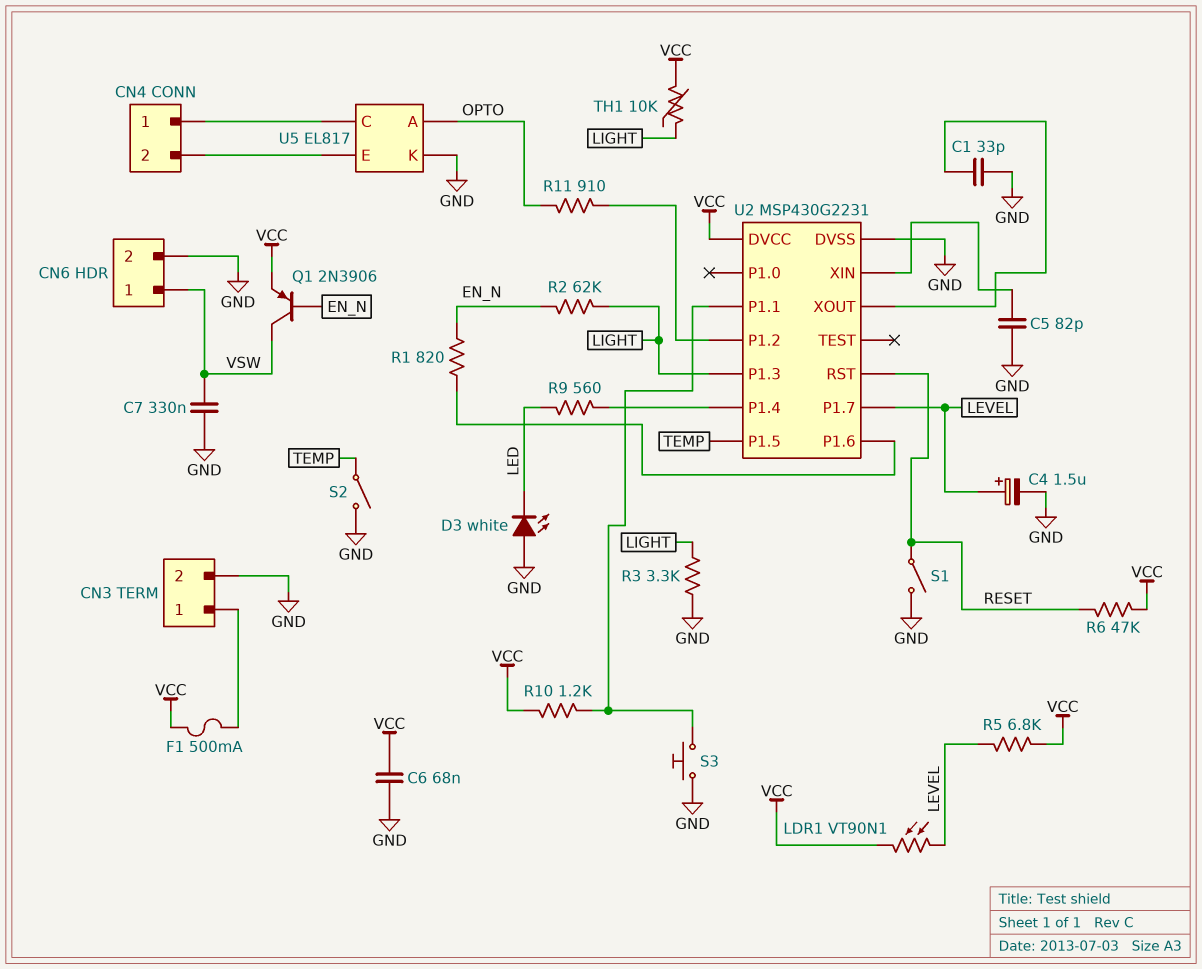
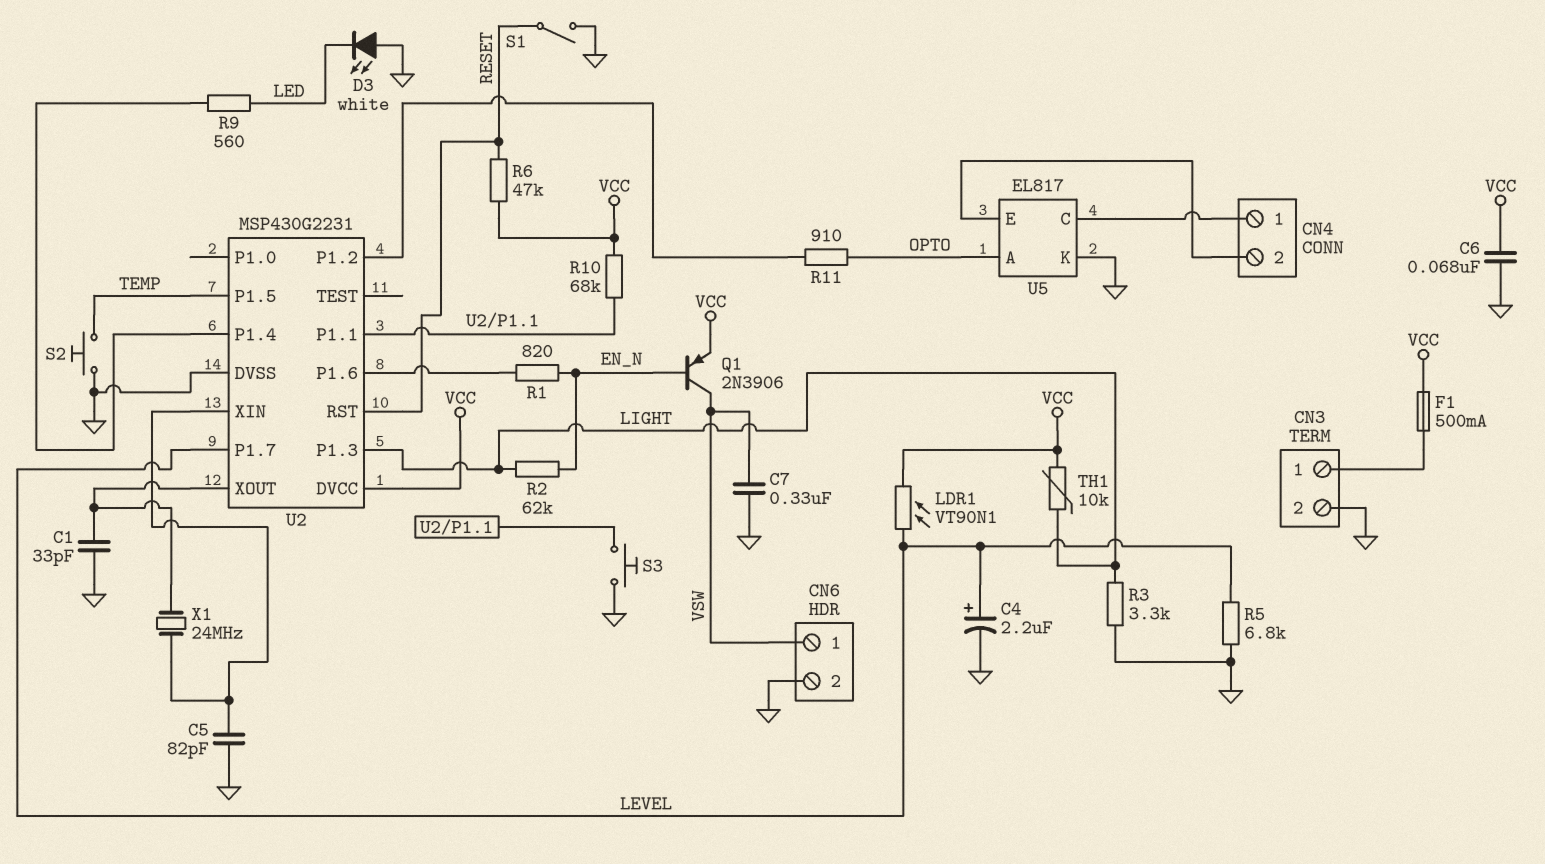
C4: 1.5uF (plus LEVEL, minus GND) -> 2.2uF (plus LEVEL, minus GND)
R5: 6.8k (LEVEL, VCC) -> 6.8k (GND, LEVEL)
R10: 1.2k (U2/P1.1, VCC) -> 68k (U2/P1.1, VCC)
S2: switch (GND, TEMP) -> button (GND, TEMP)
X1: none -> 24MHz (U2/XIN, U2/XOUT)

